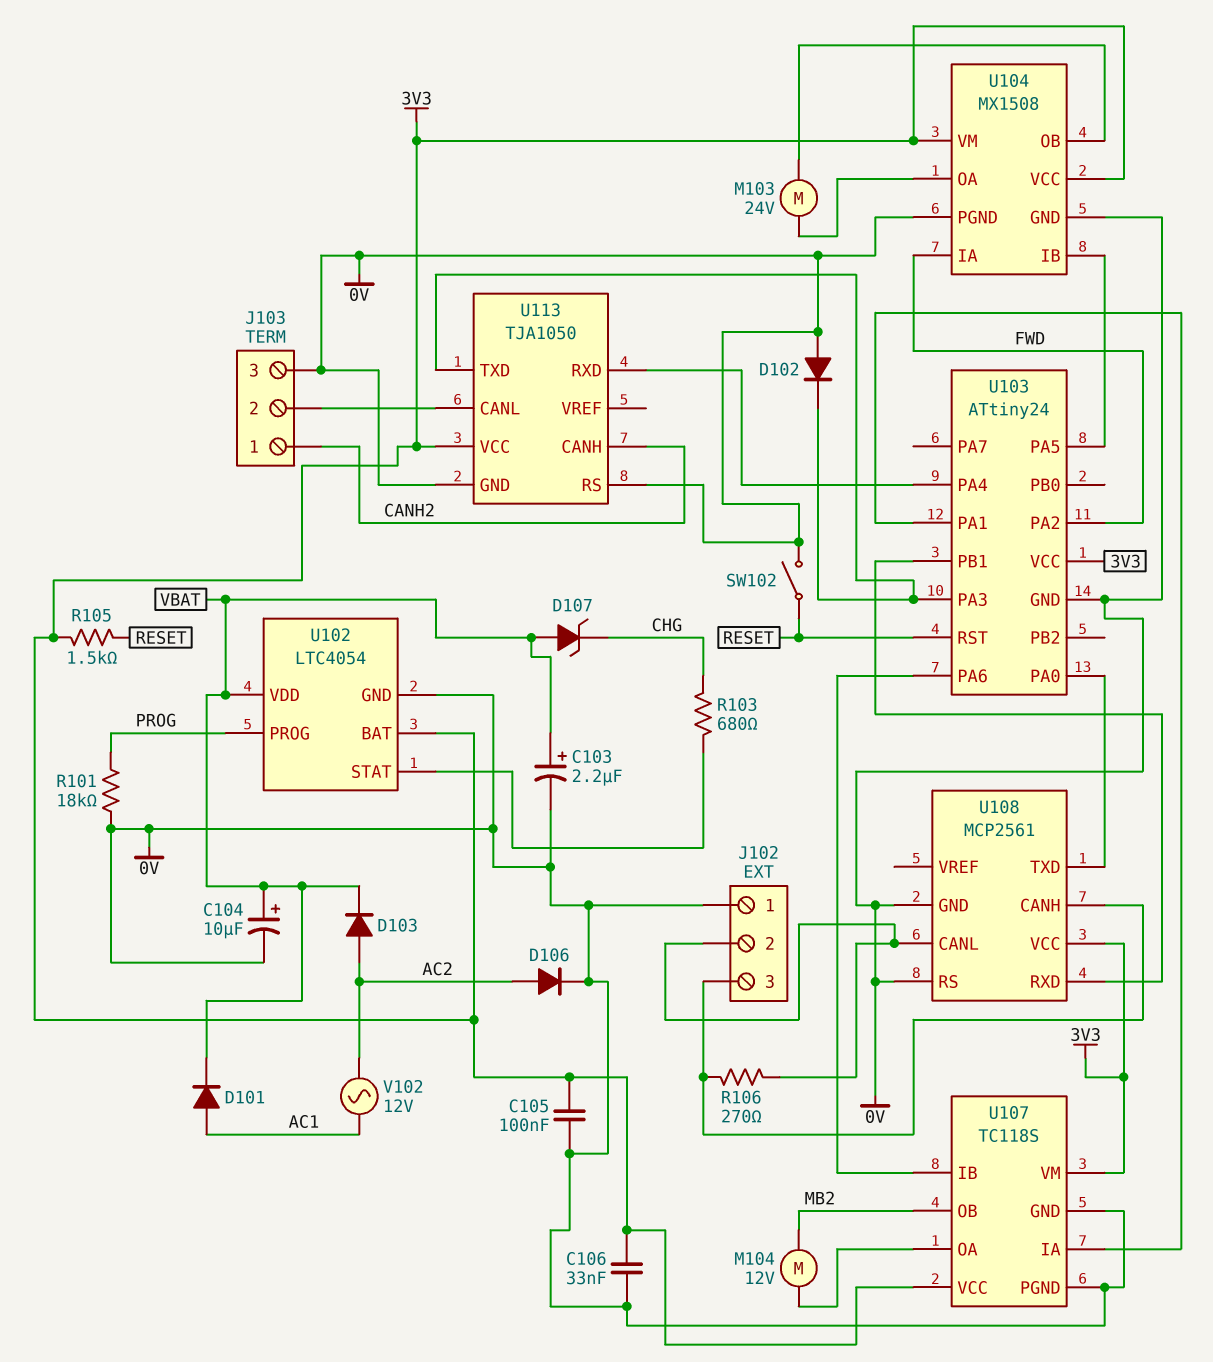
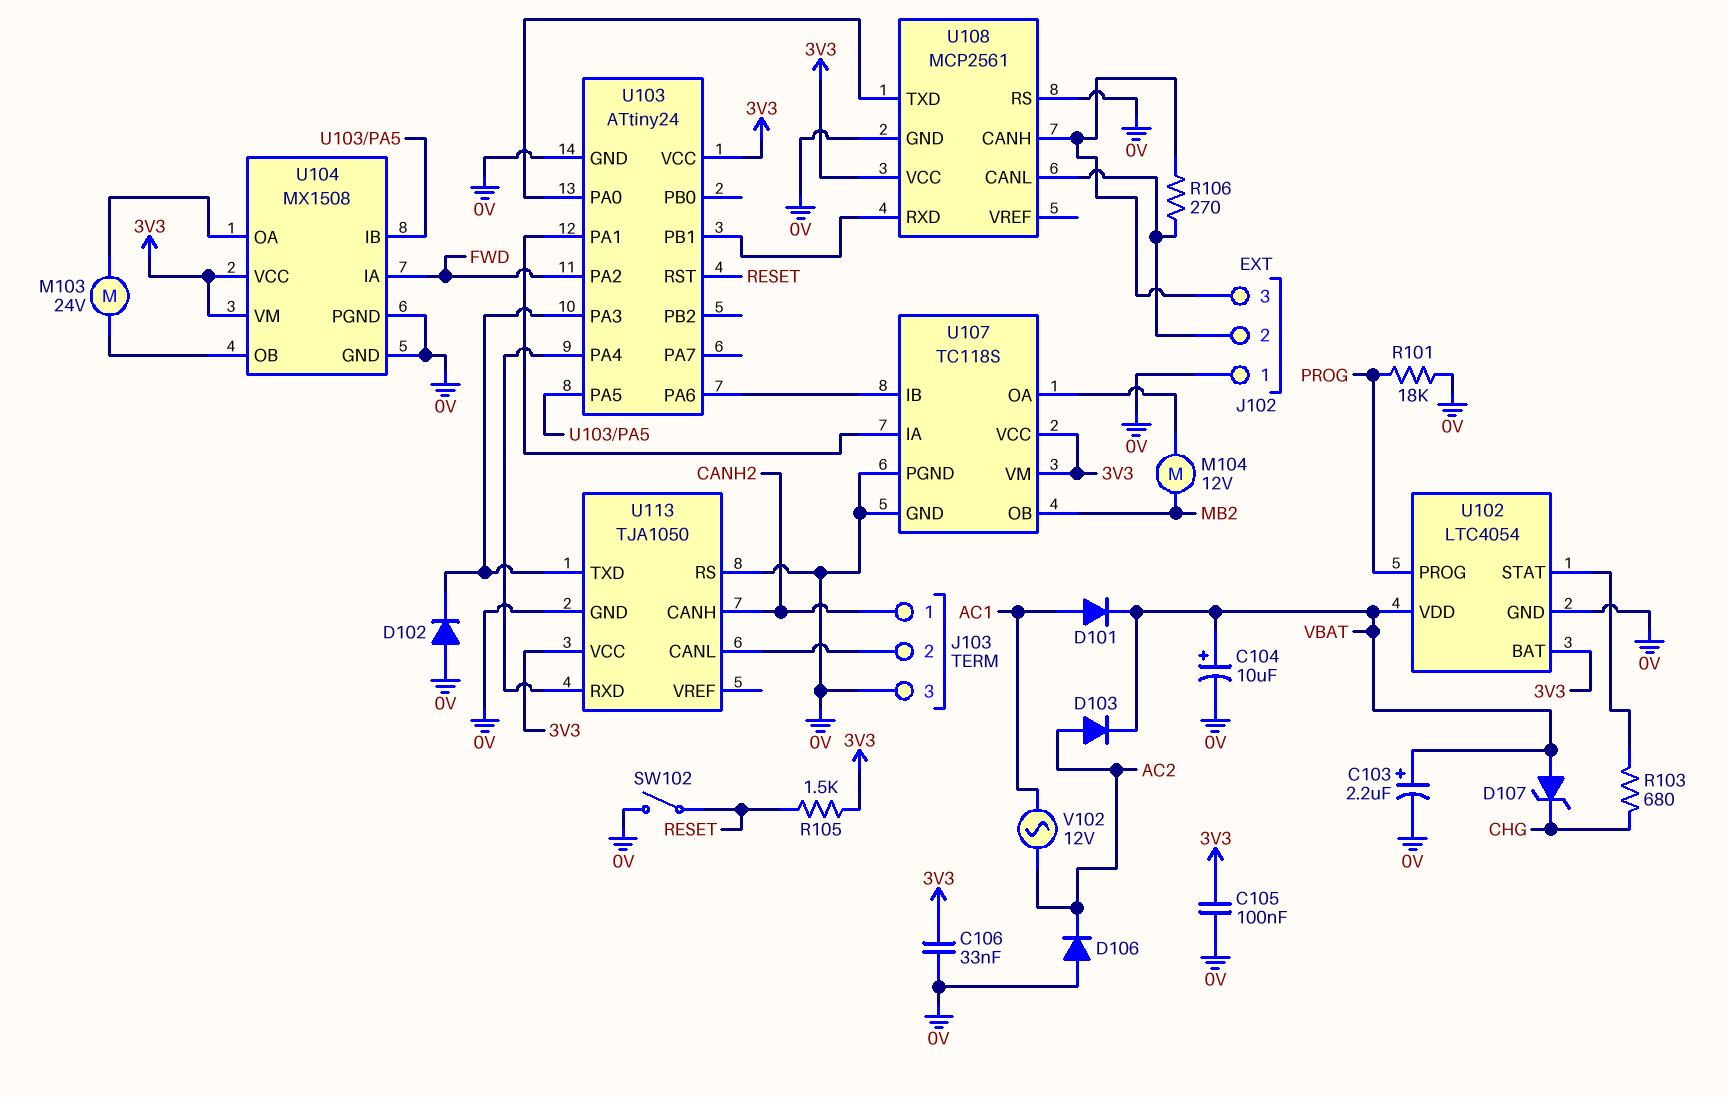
D106: diode (A AC2, K 0V) -> diode (A 0V, K AC2)

